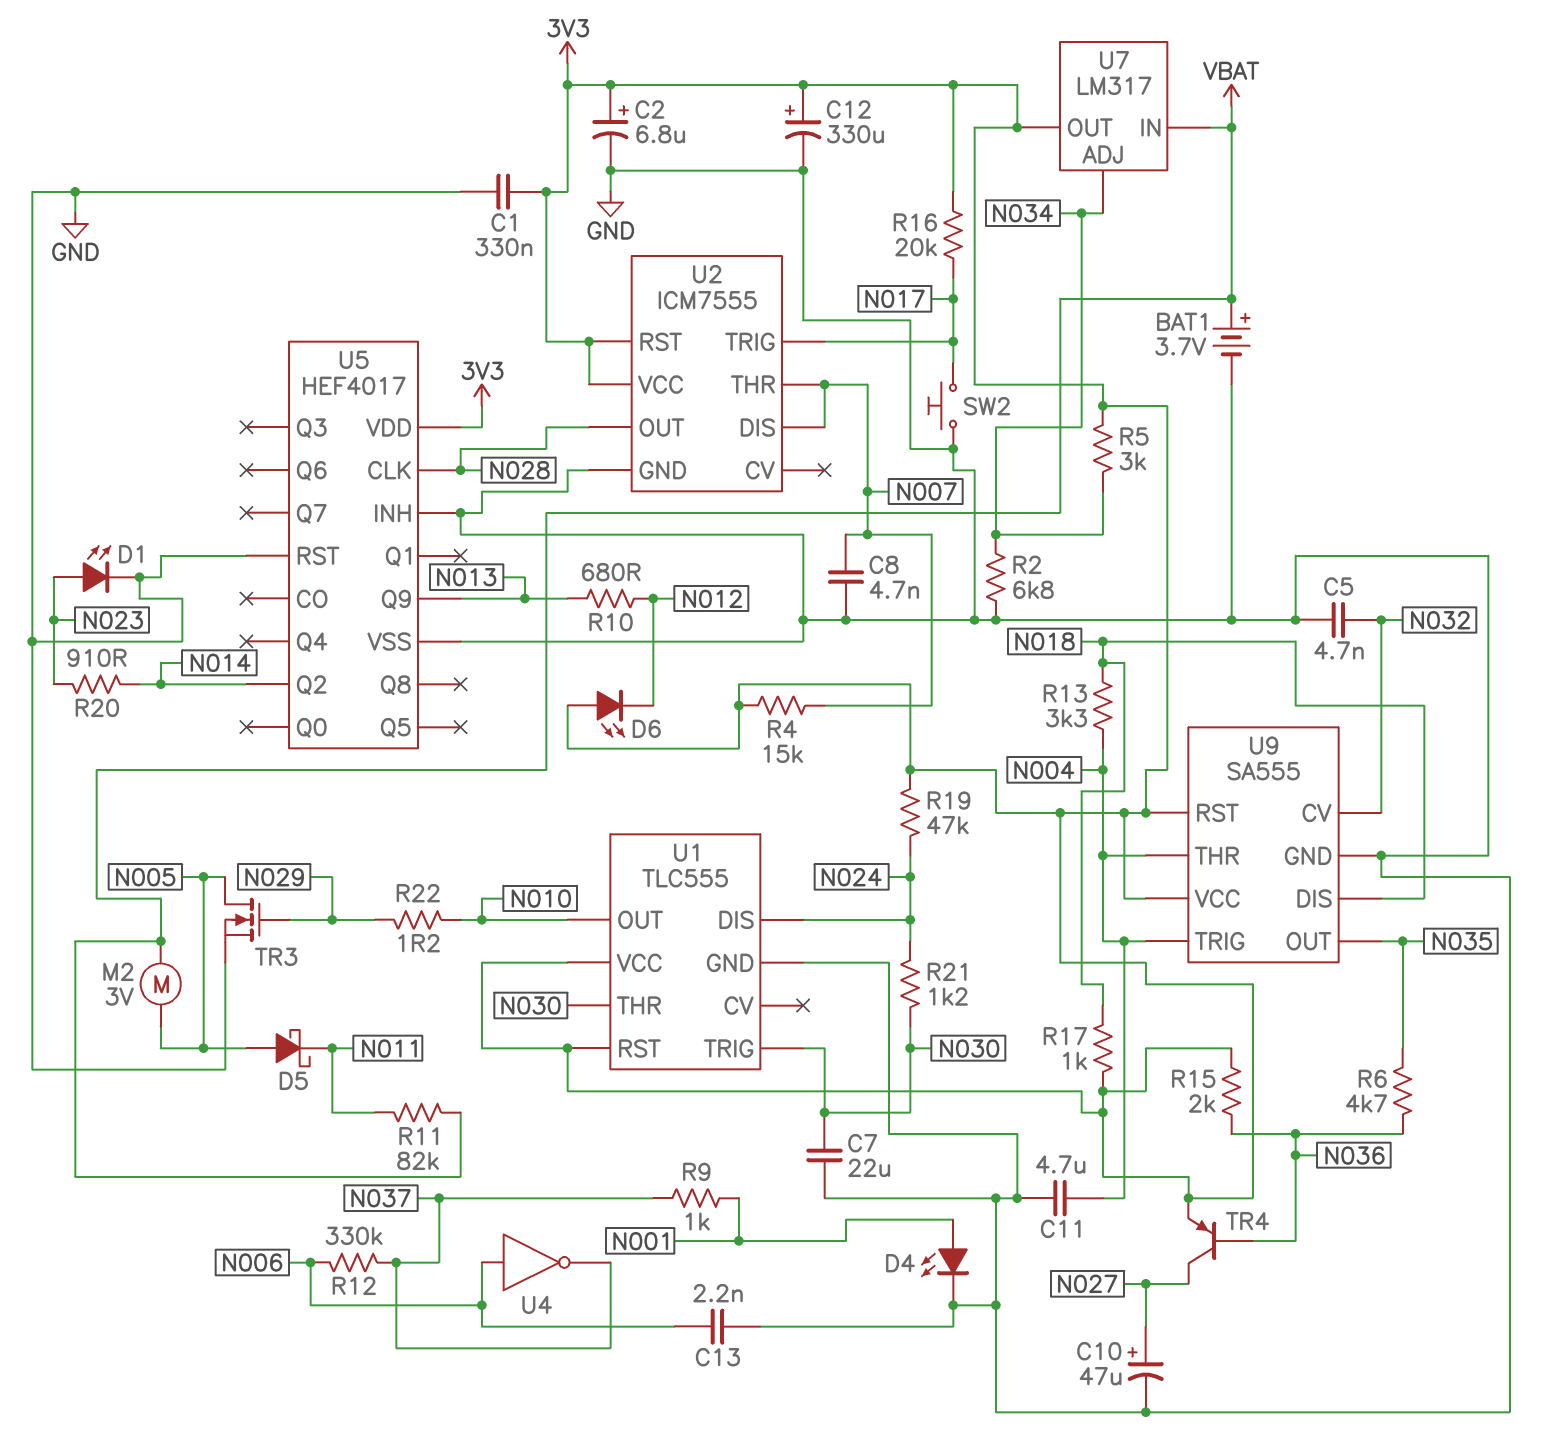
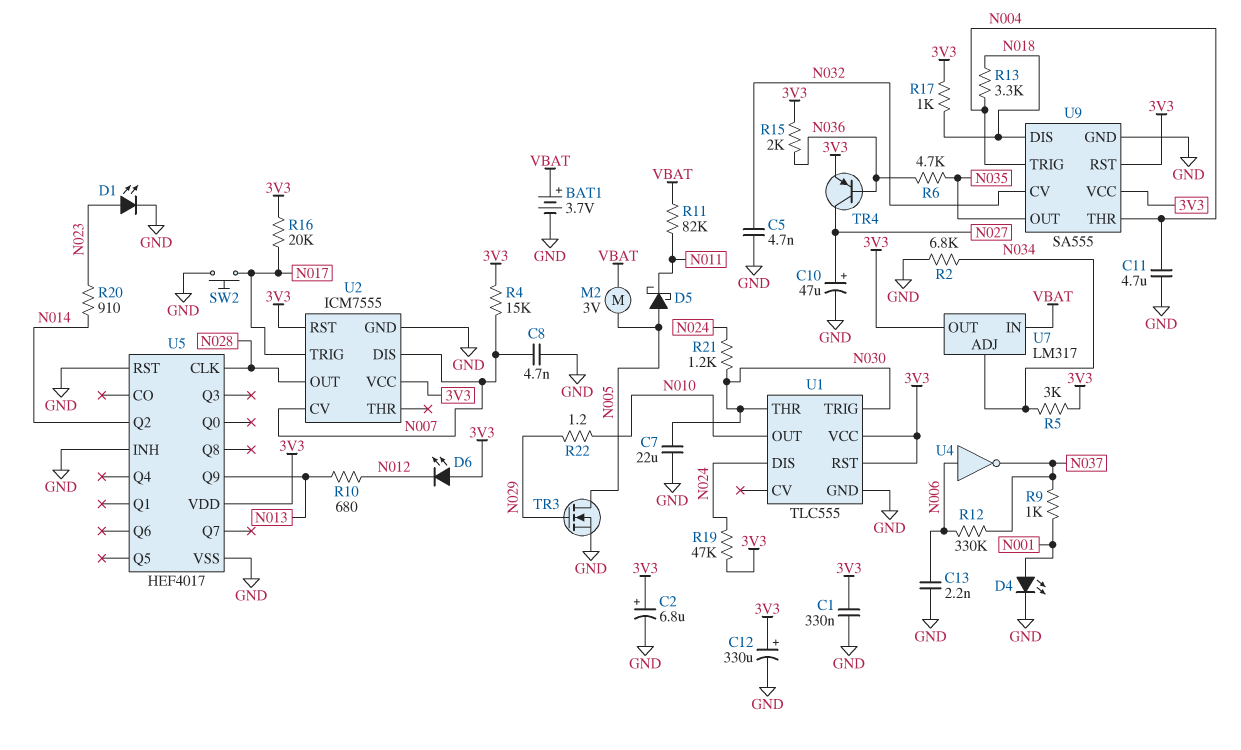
U2 pin CV: none -> N007
U2 pin THR: N007 -> none

